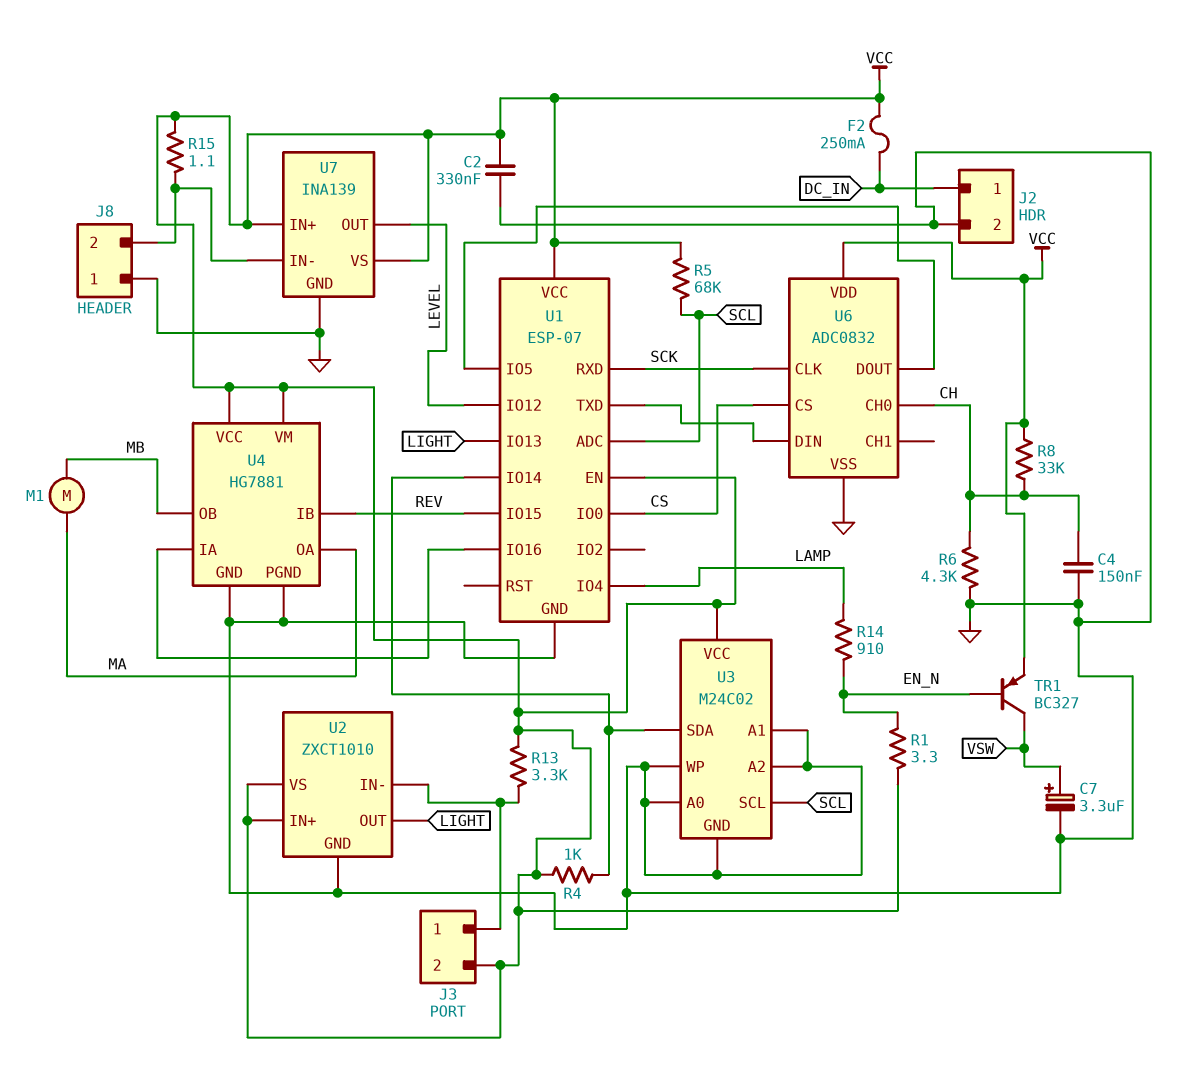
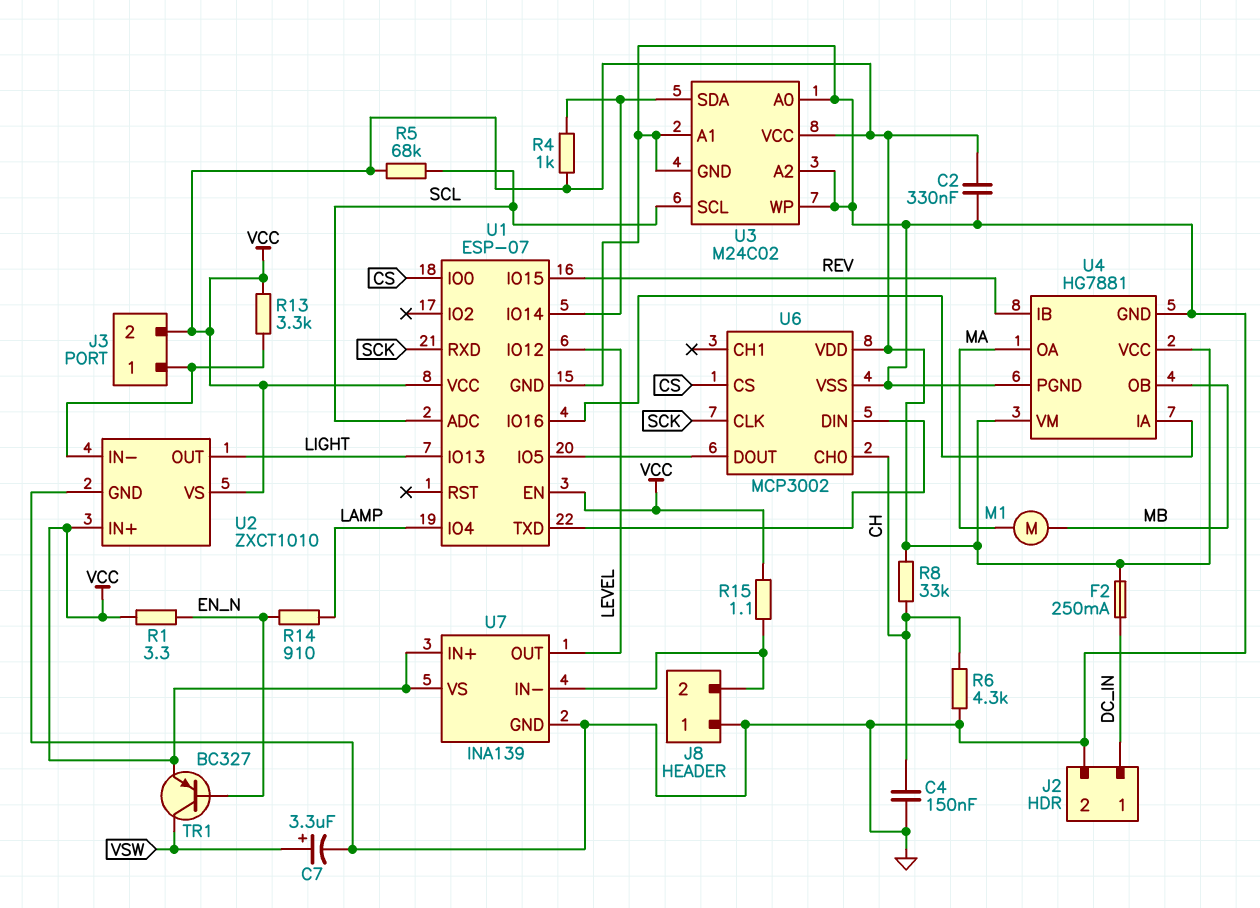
U6: ADC0832 -> MCP3002

